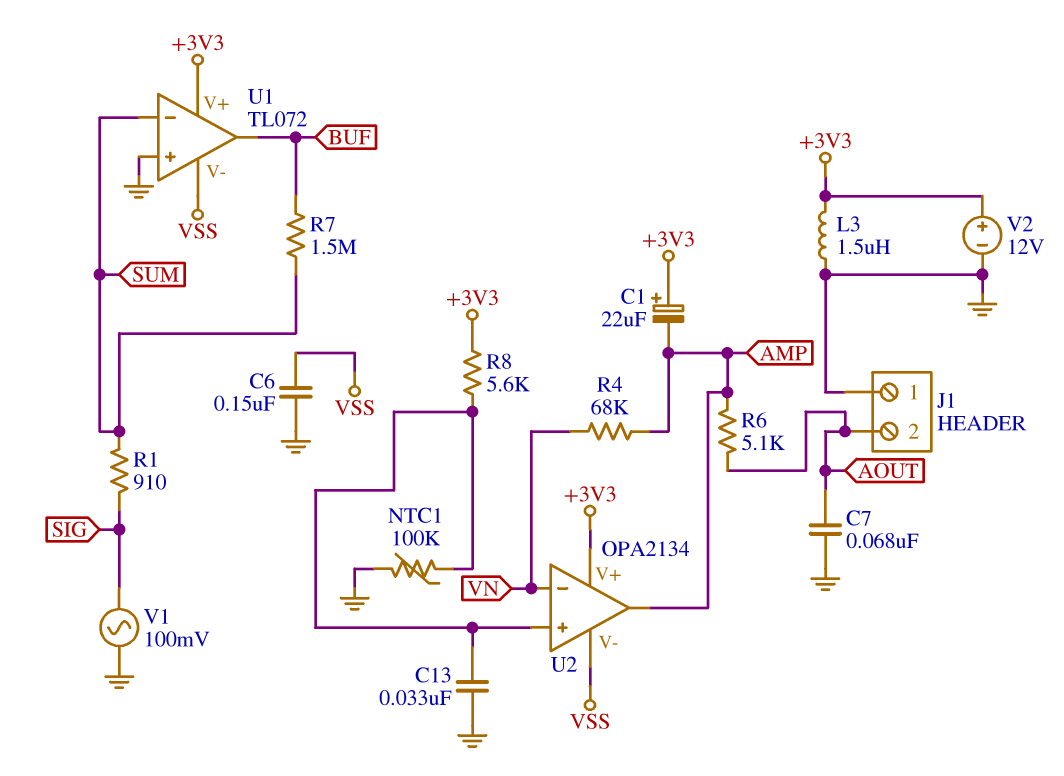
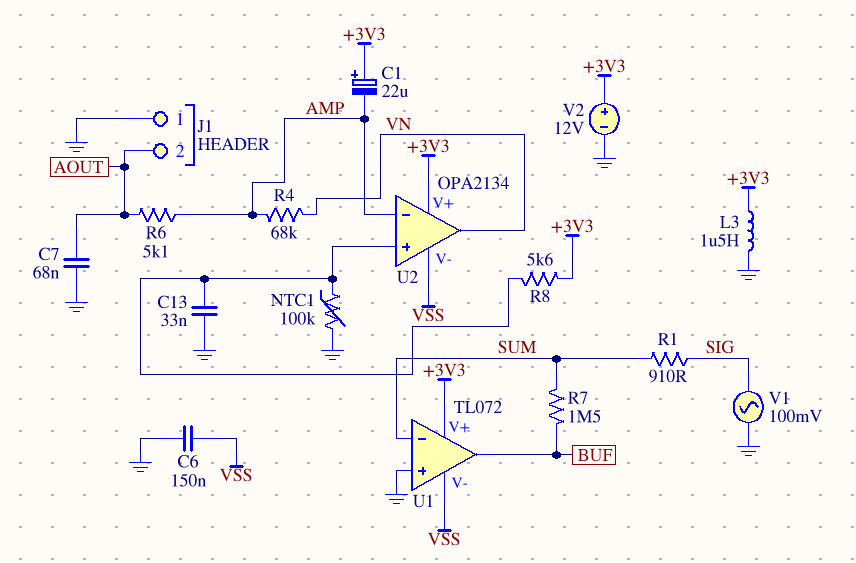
U2 pin in-: VN -> AMP
U2 pin out: AMP -> VN

